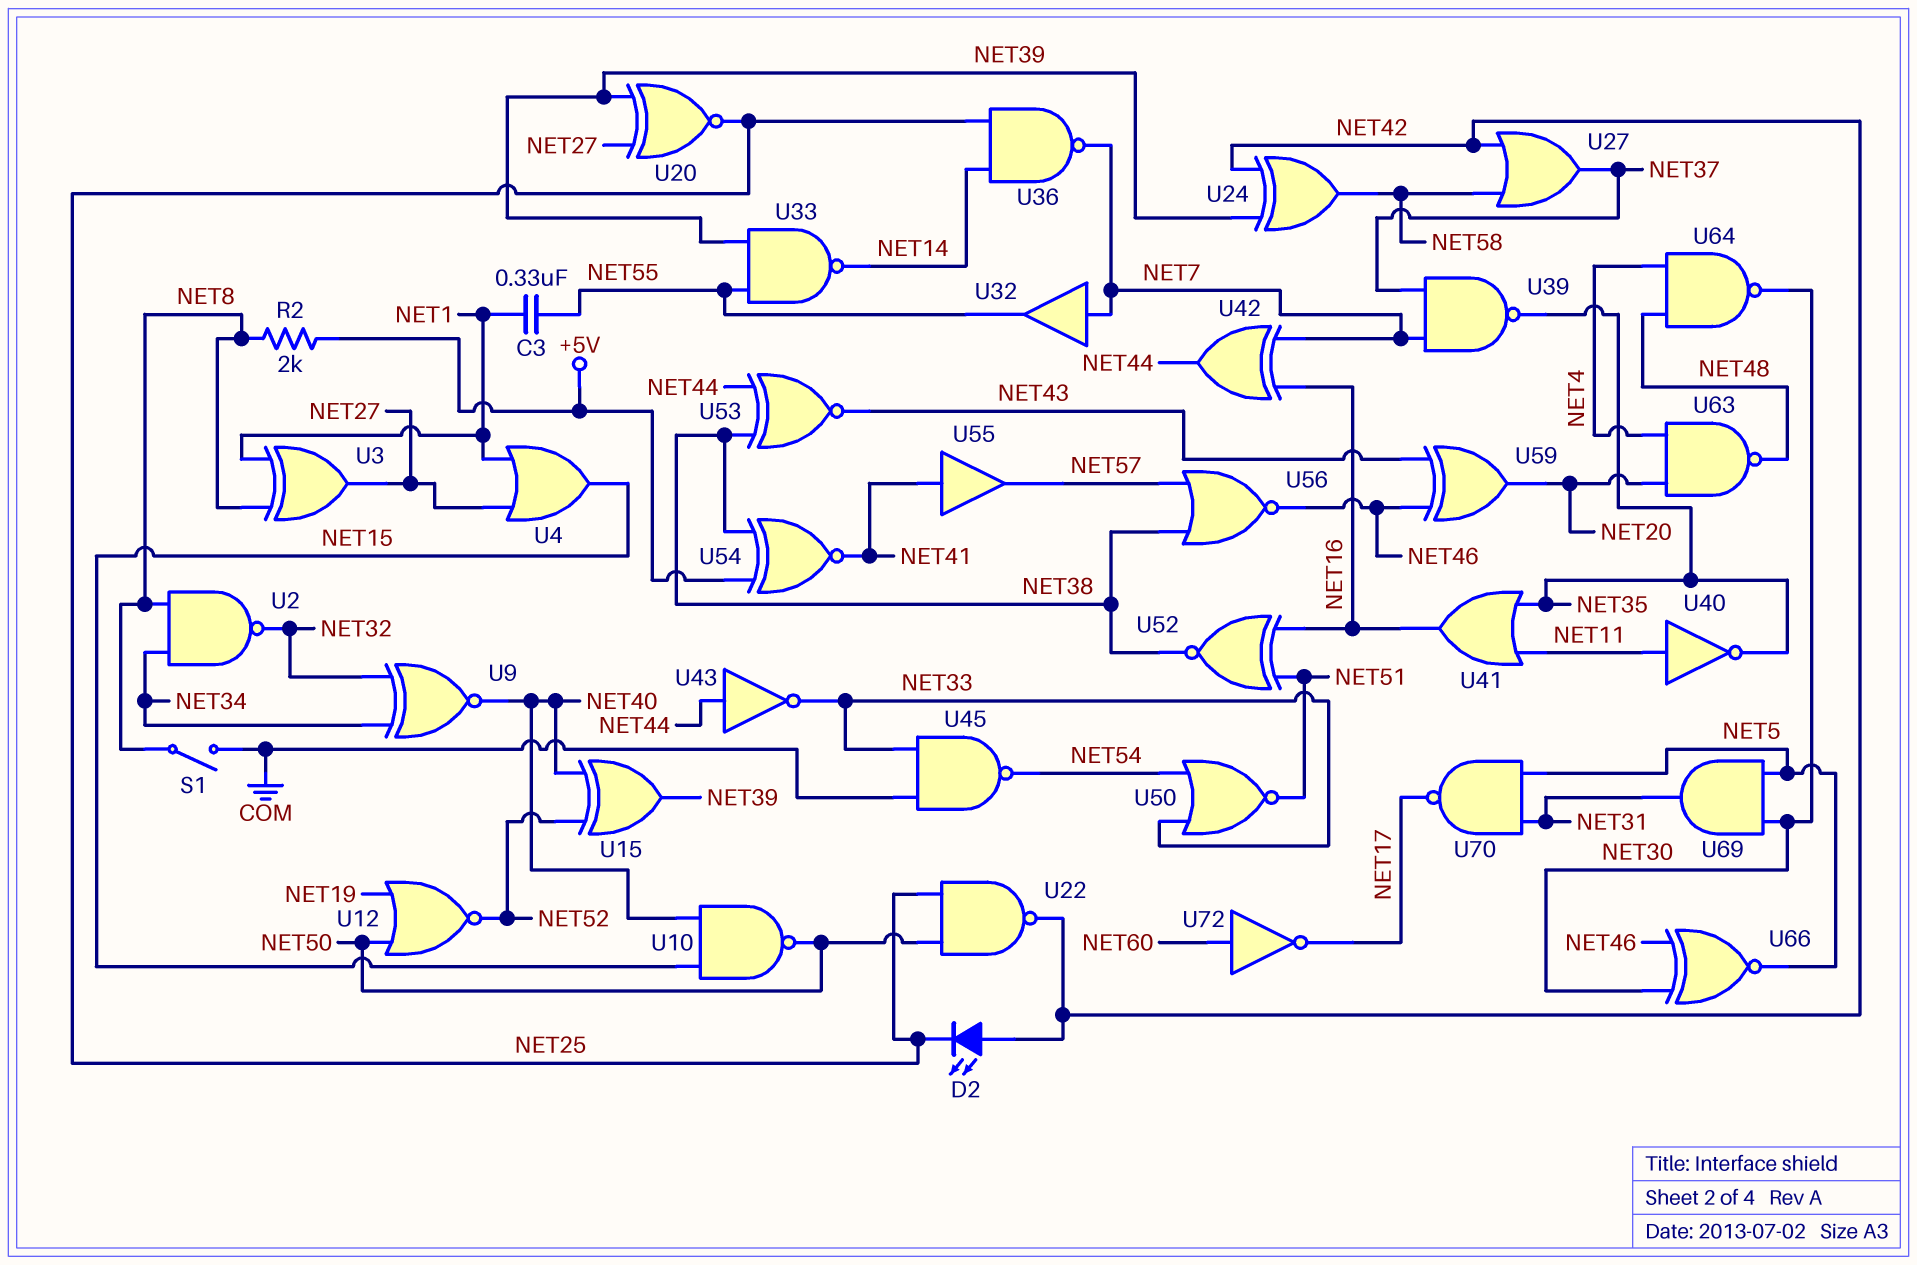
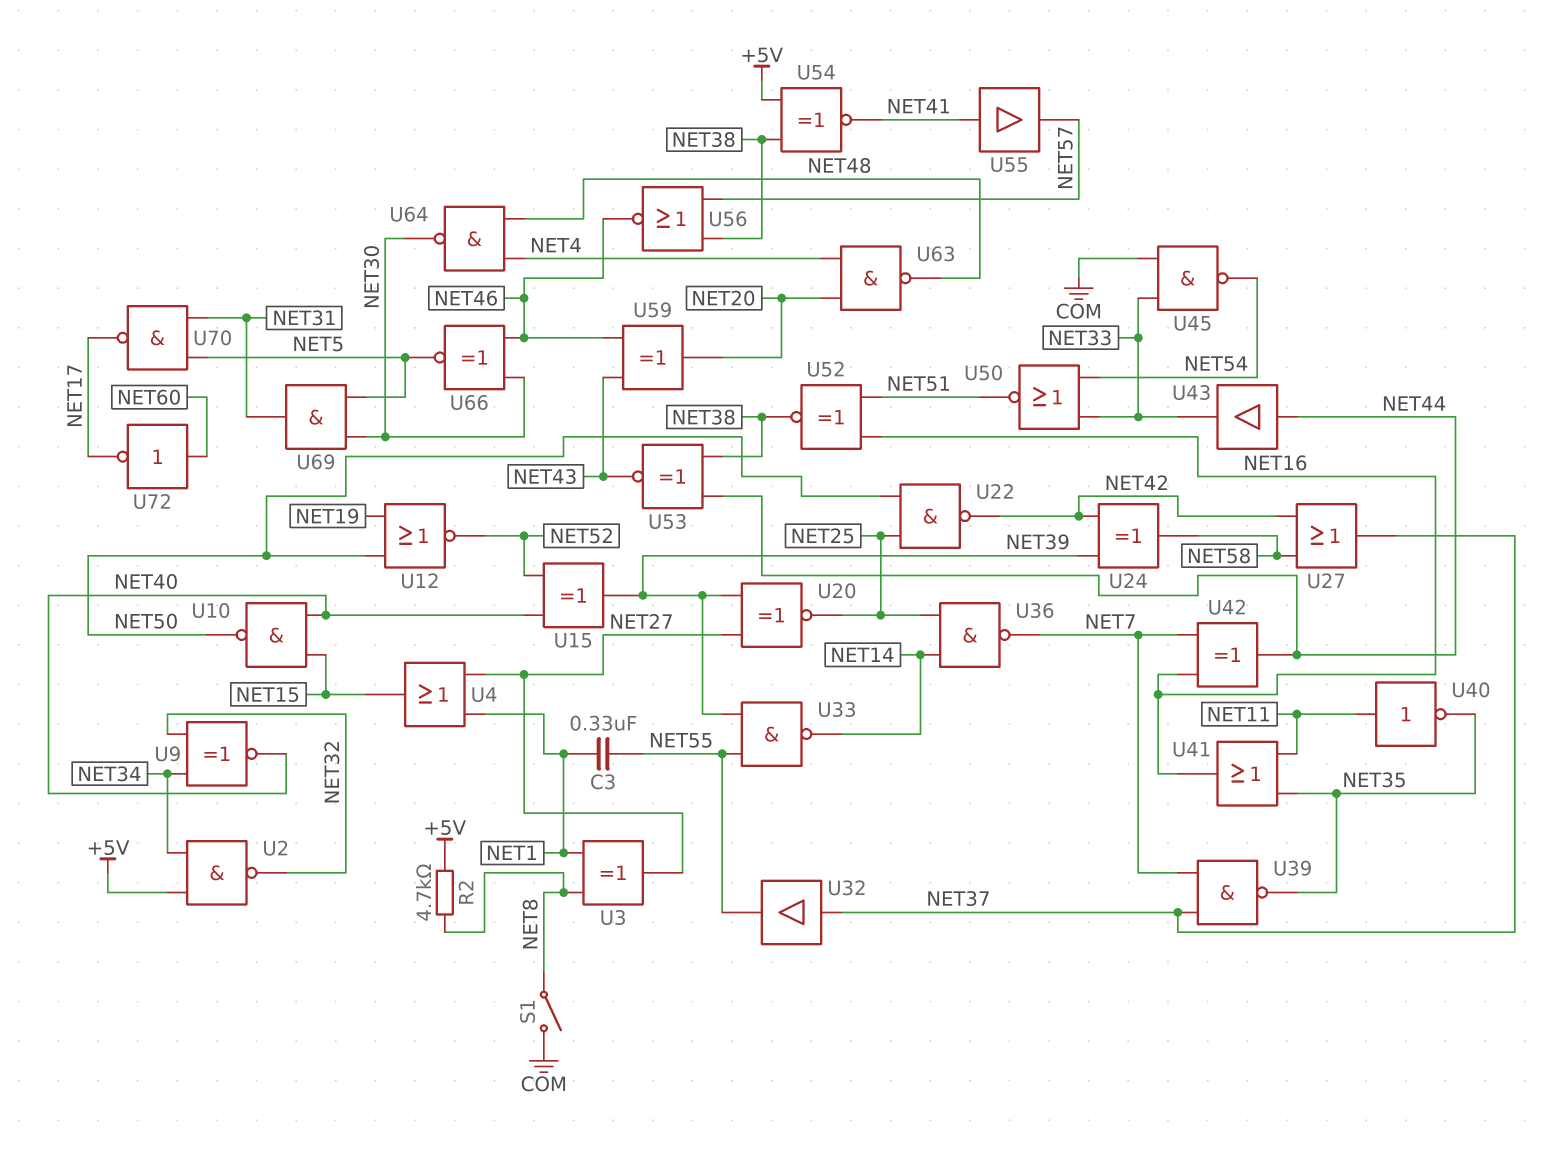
D2: LED (A NET42, K NET25) -> none
R2: 2k (+5V, NET8) -> 4.7k (+5V, NET8)
U2: NAND (in NET8, in NET34, out NET32) -> NAND (in +5V, in NET34, out NET32)
U32: buffer (in NET7, out NET55) -> buffer (in NET37, out NET55)
U43: NOT (in NET44, out NET33) -> buffer (in NET44, out NET33)

